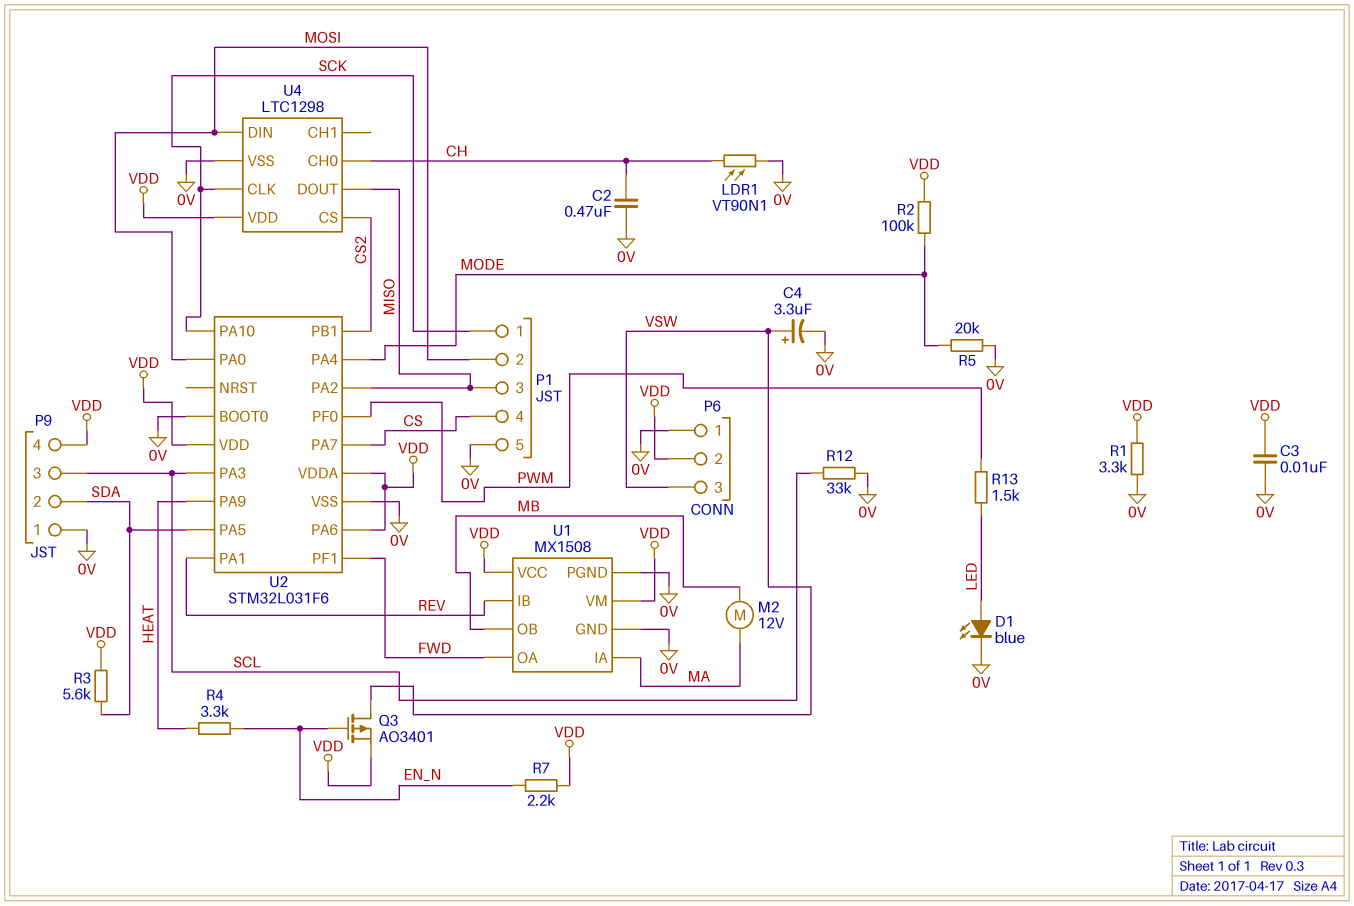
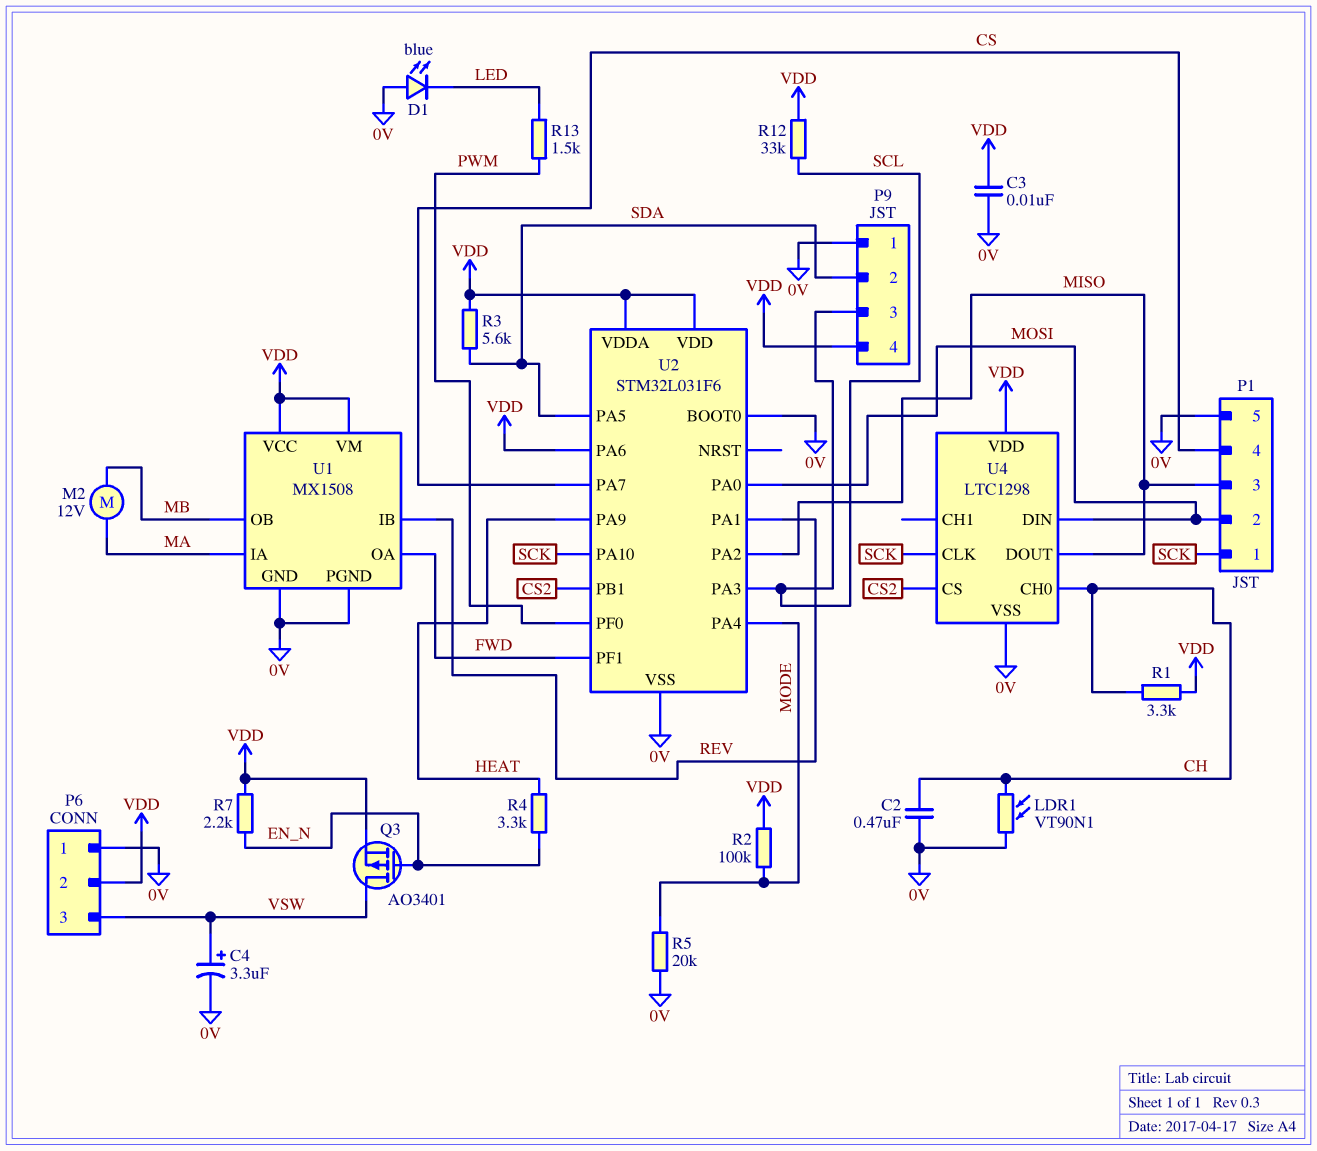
D1: LED blue (A LED, K 0V) -> LED blue (A 0V, K LED)
R1: 3.3k (0V, VDD) -> 3.3k (CH, VDD)
R12: 33k (0V, SCL) -> 33k (SCL, VDD)

